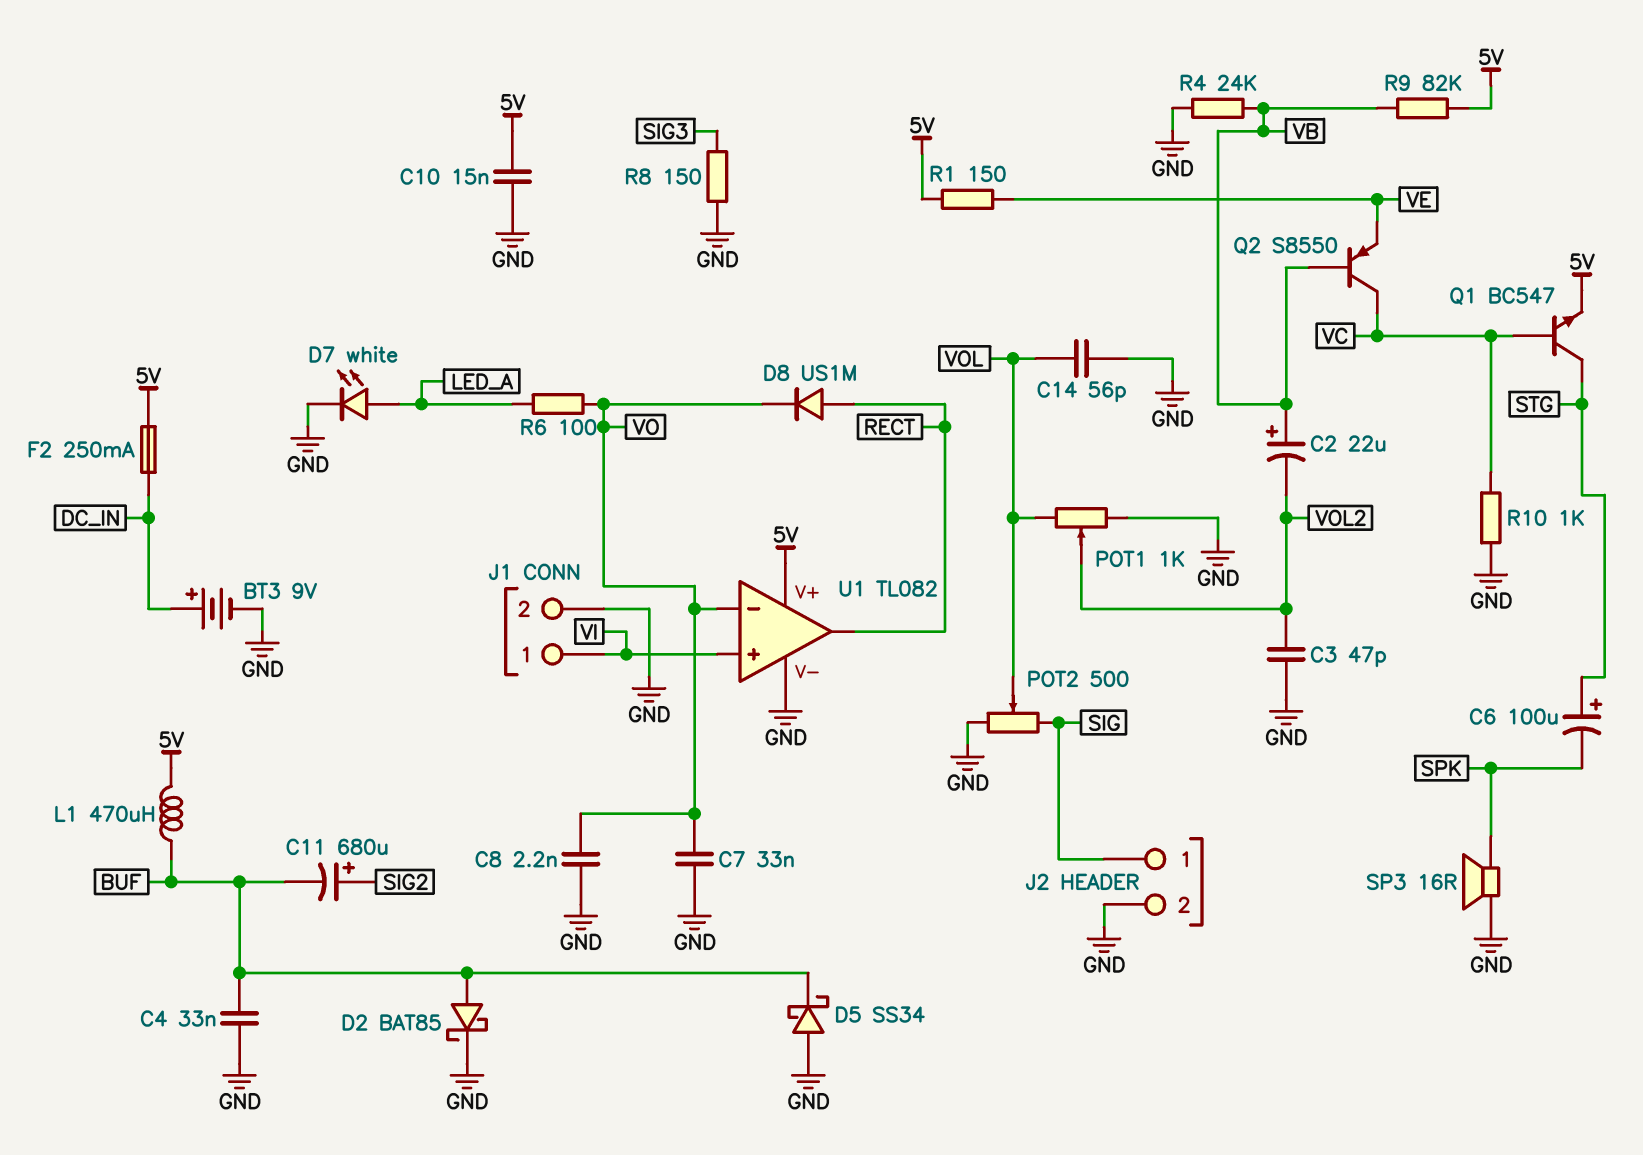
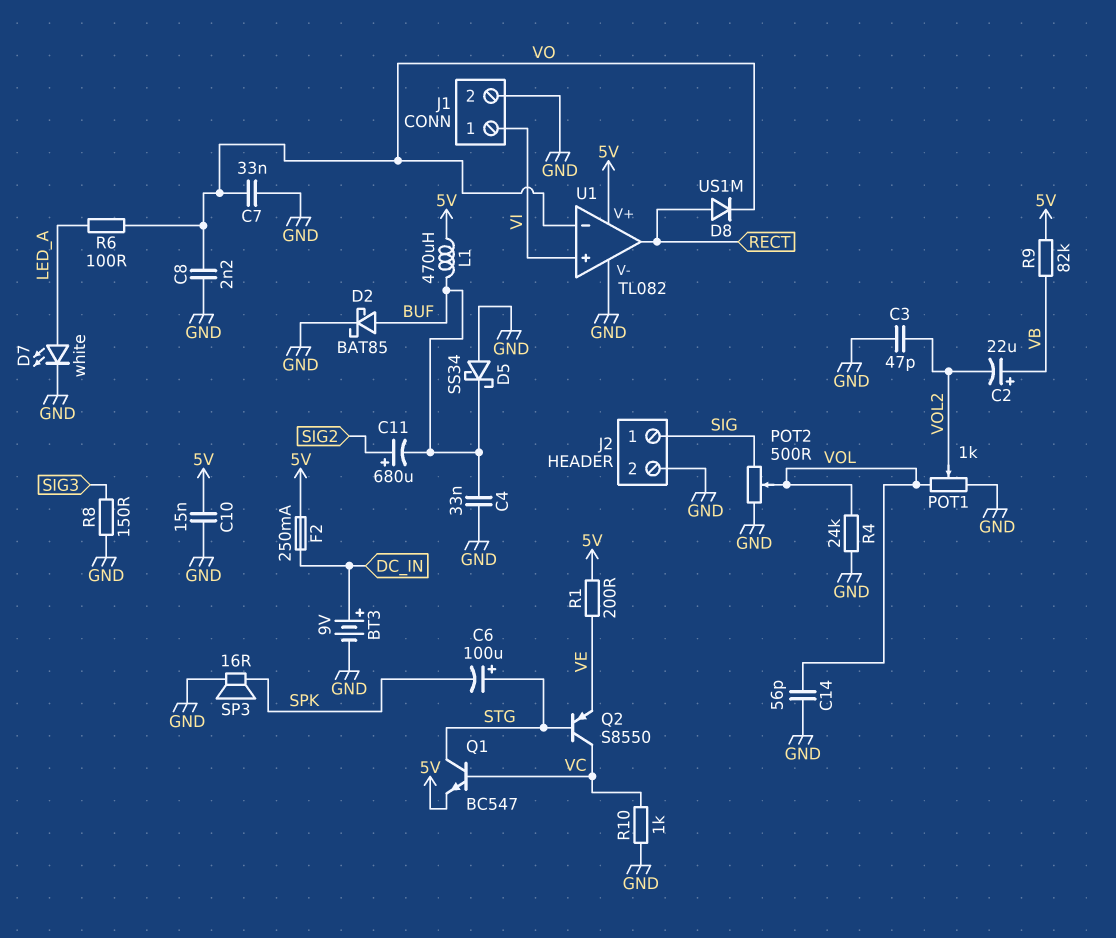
Q2: PNP S8550 (B VB, C VC, E VE) -> PNP S8550 (B STG, C VC, E VE)
R1: 150 (5V, VE) -> 200 (5V, VE)
R4: 24k (GND, VB) -> 24k (GND, VOL)

